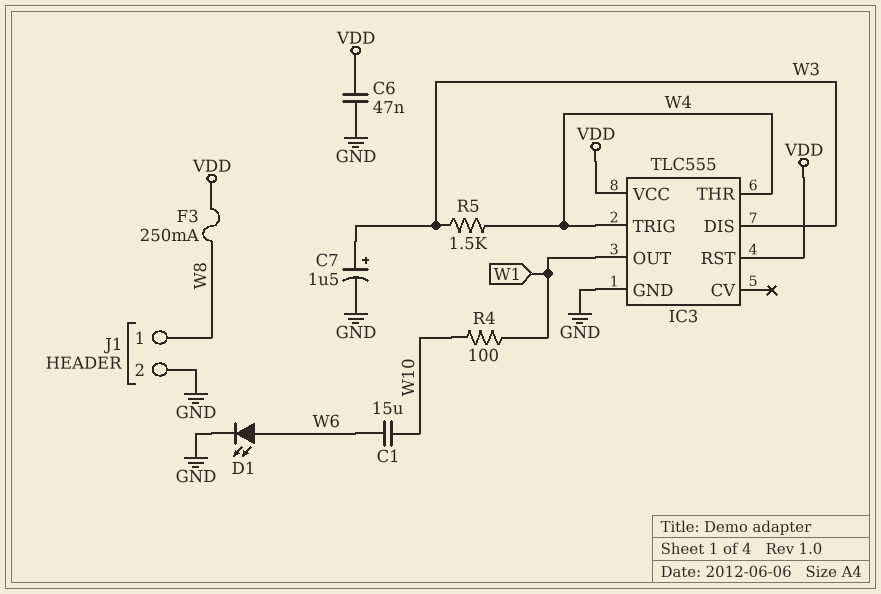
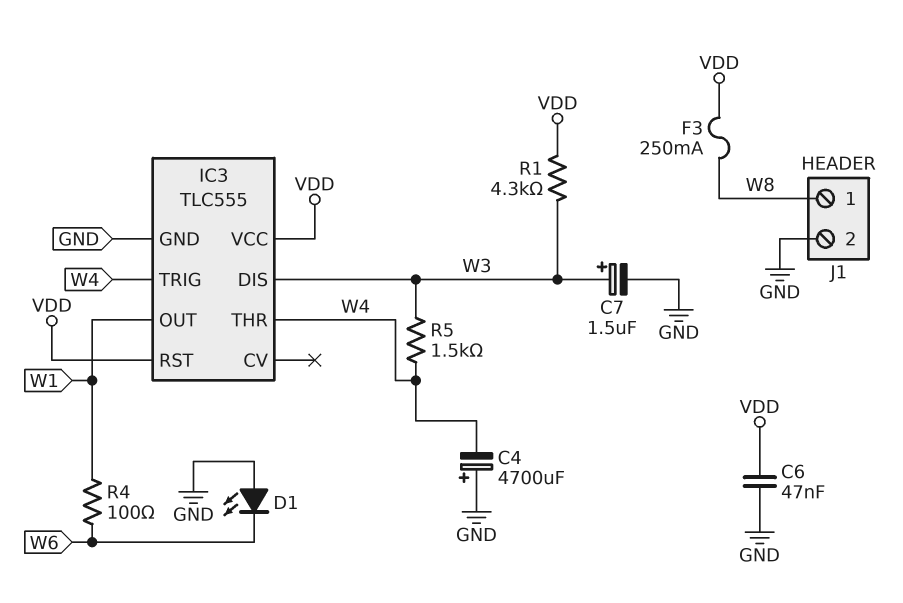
C1: 15uF (W6, W10) -> none
C4: none -> 4700uF (plus GND, minus W4)
D1: LED (A W6, K GND) -> LED (A GND, K W6)
R1: none -> 4.3k (VDD, W3)
R4: 100 (W1, W10) -> 100 (W1, W6)

